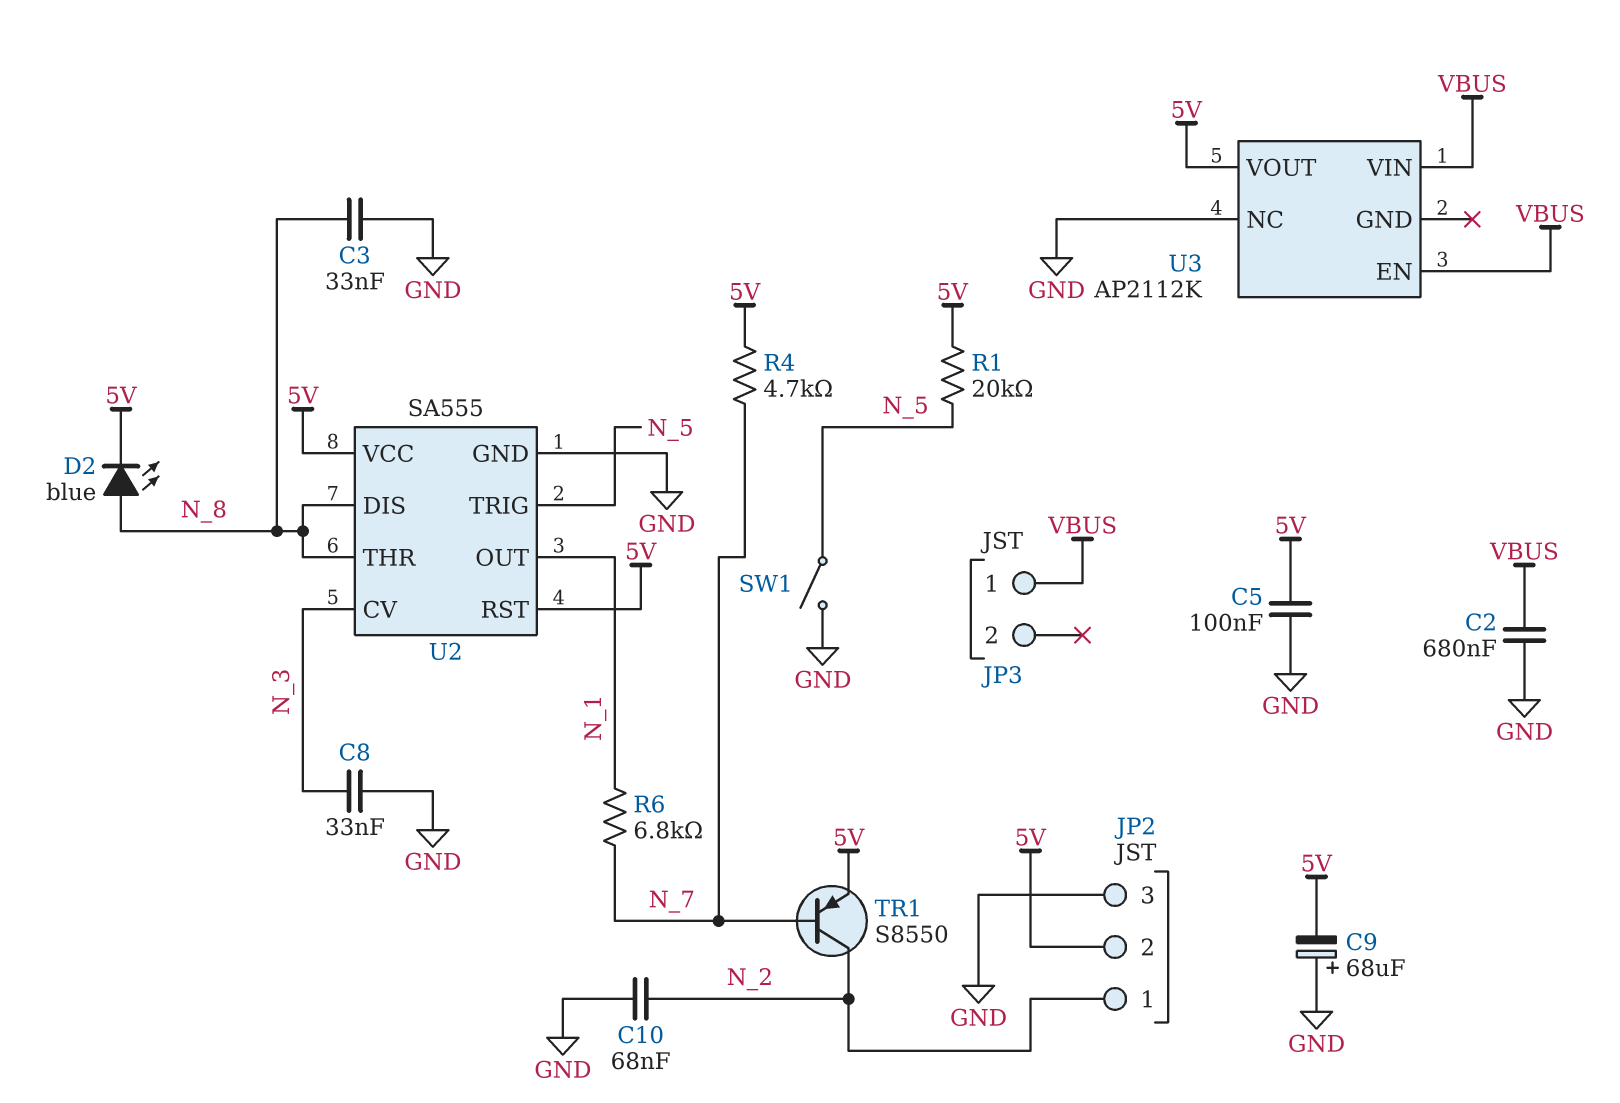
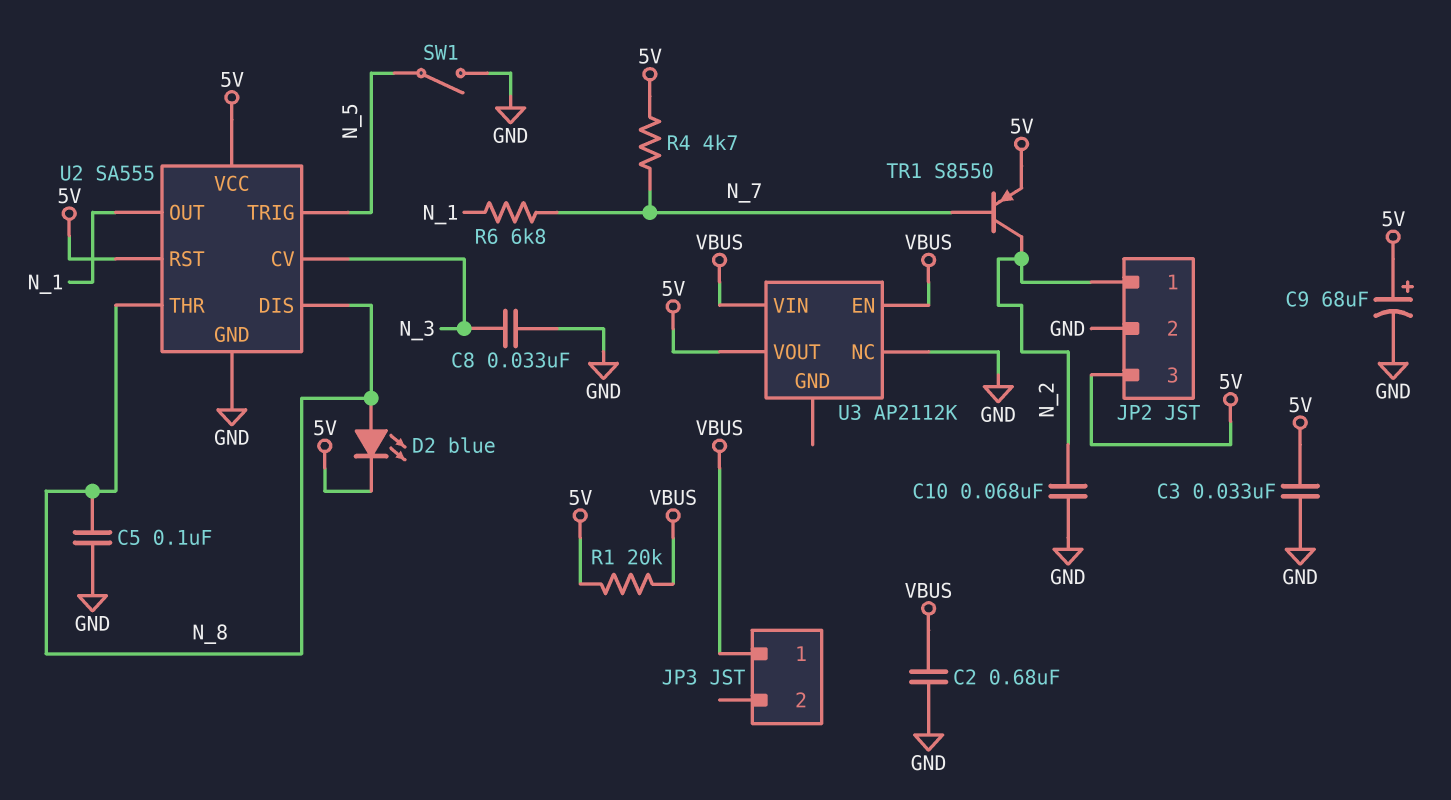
C3: 33nF (GND, N_8) -> 33nF (5V, GND)
C5: 100nF (5V, GND) -> 100nF (GND, N_8)
C9: 68uF (plus GND, minus 5V) -> 68uF (plus 5V, minus GND)
JP2 pin 2: 5V -> GND
JP2 pin 3: GND -> 5V
R1: 20k (5V, N_5) -> 20k (5V, VBUS)

